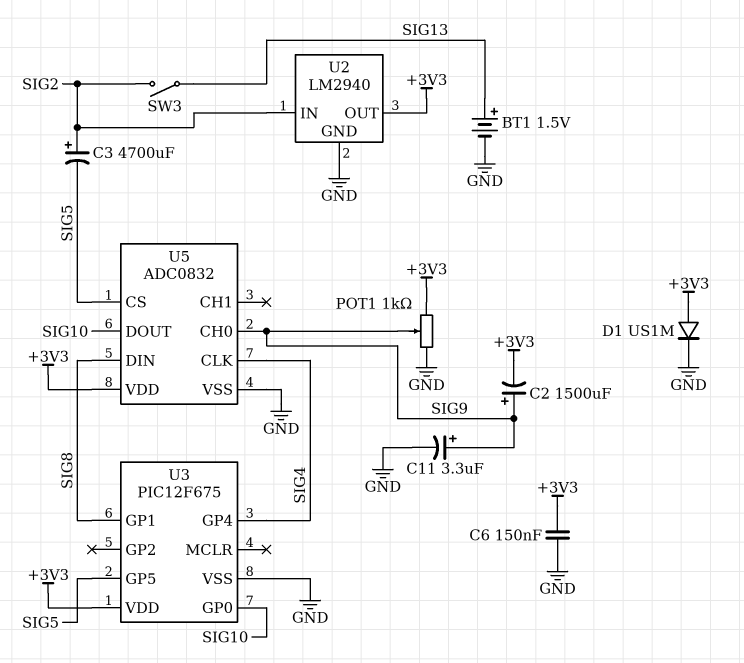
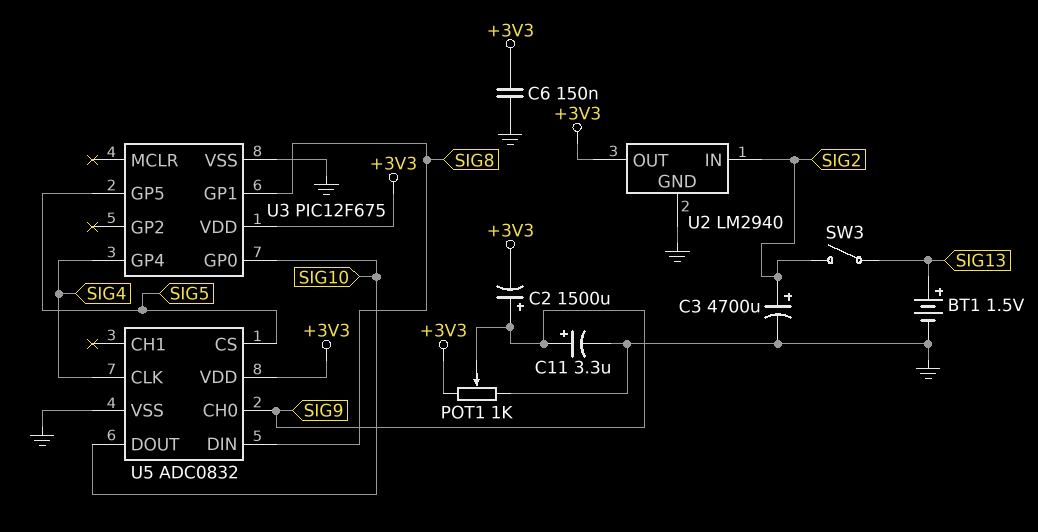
C3: 4700uF (plus SIG2, minus SIG5) -> 4700uF (plus SIG2, minus GND)
D1: diode US1M (A +3V3, K GND) -> none

